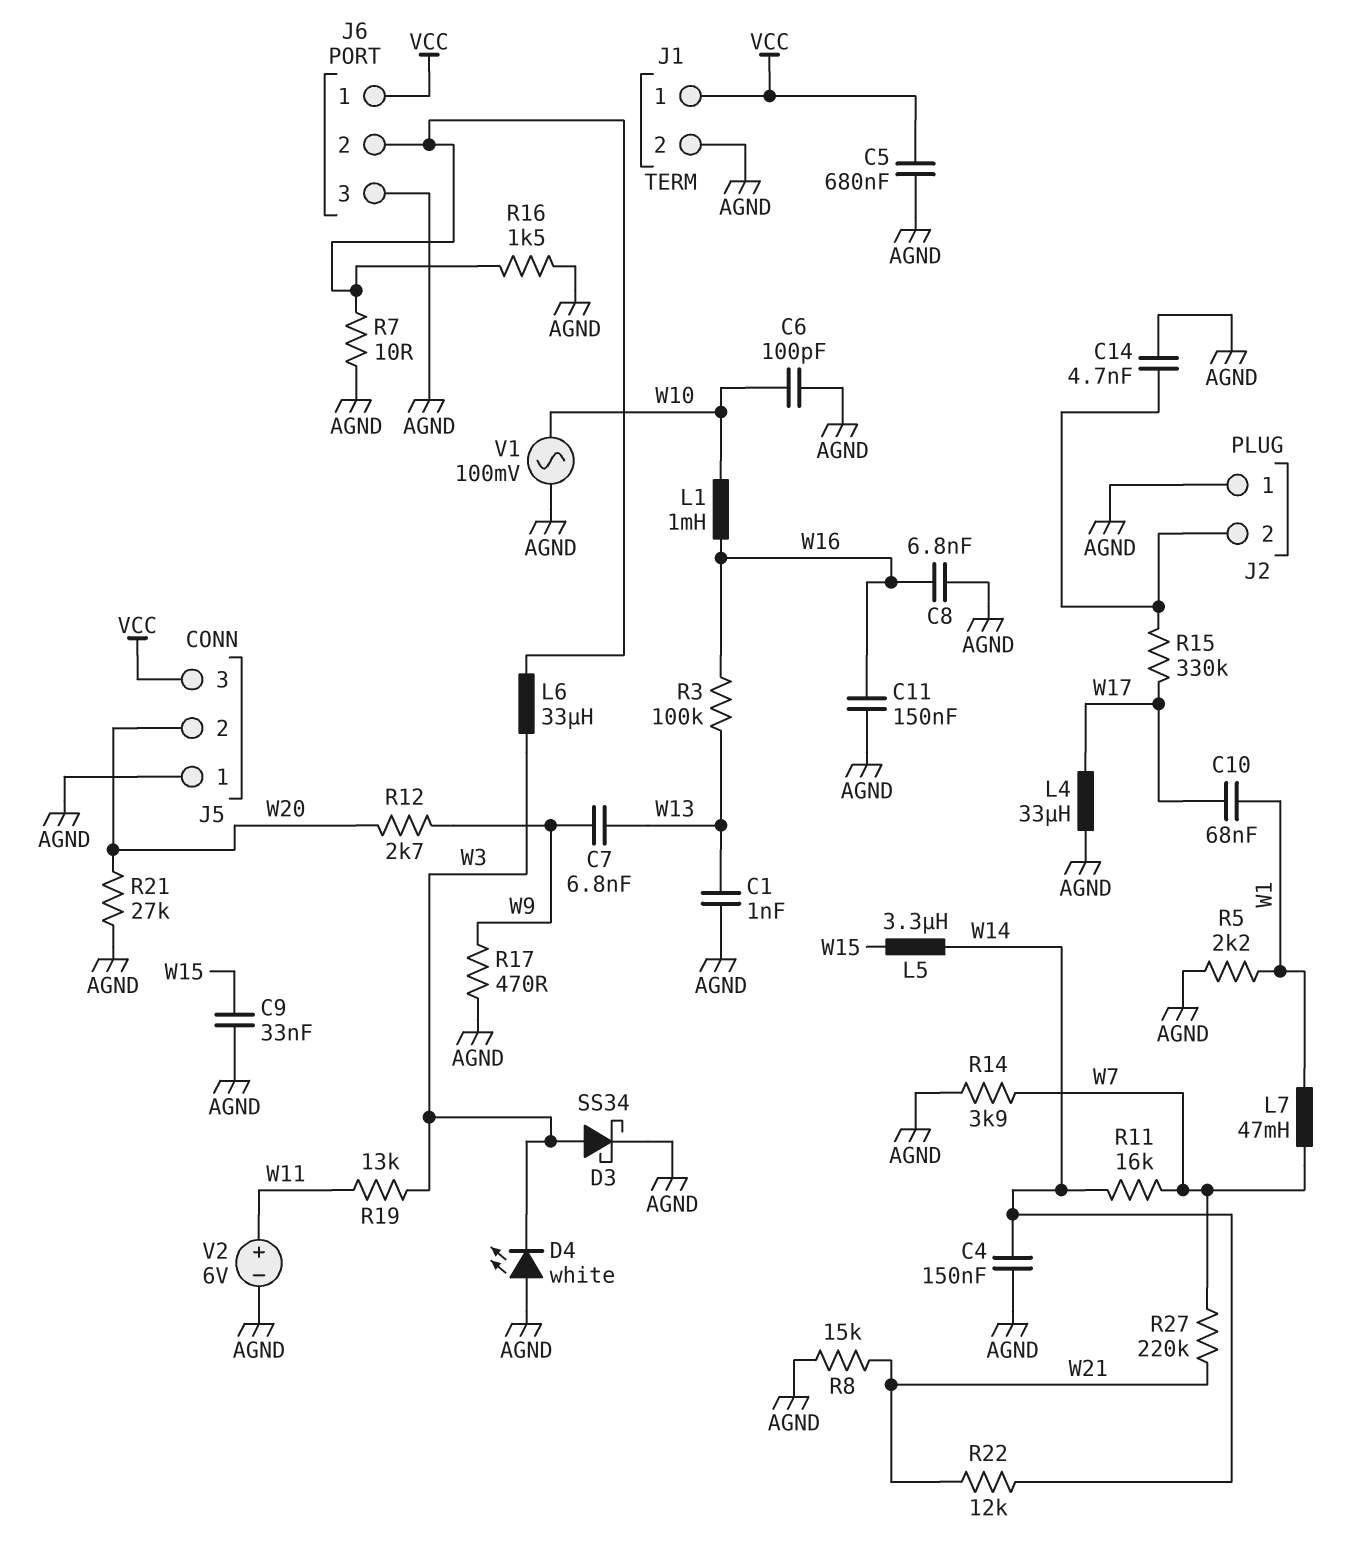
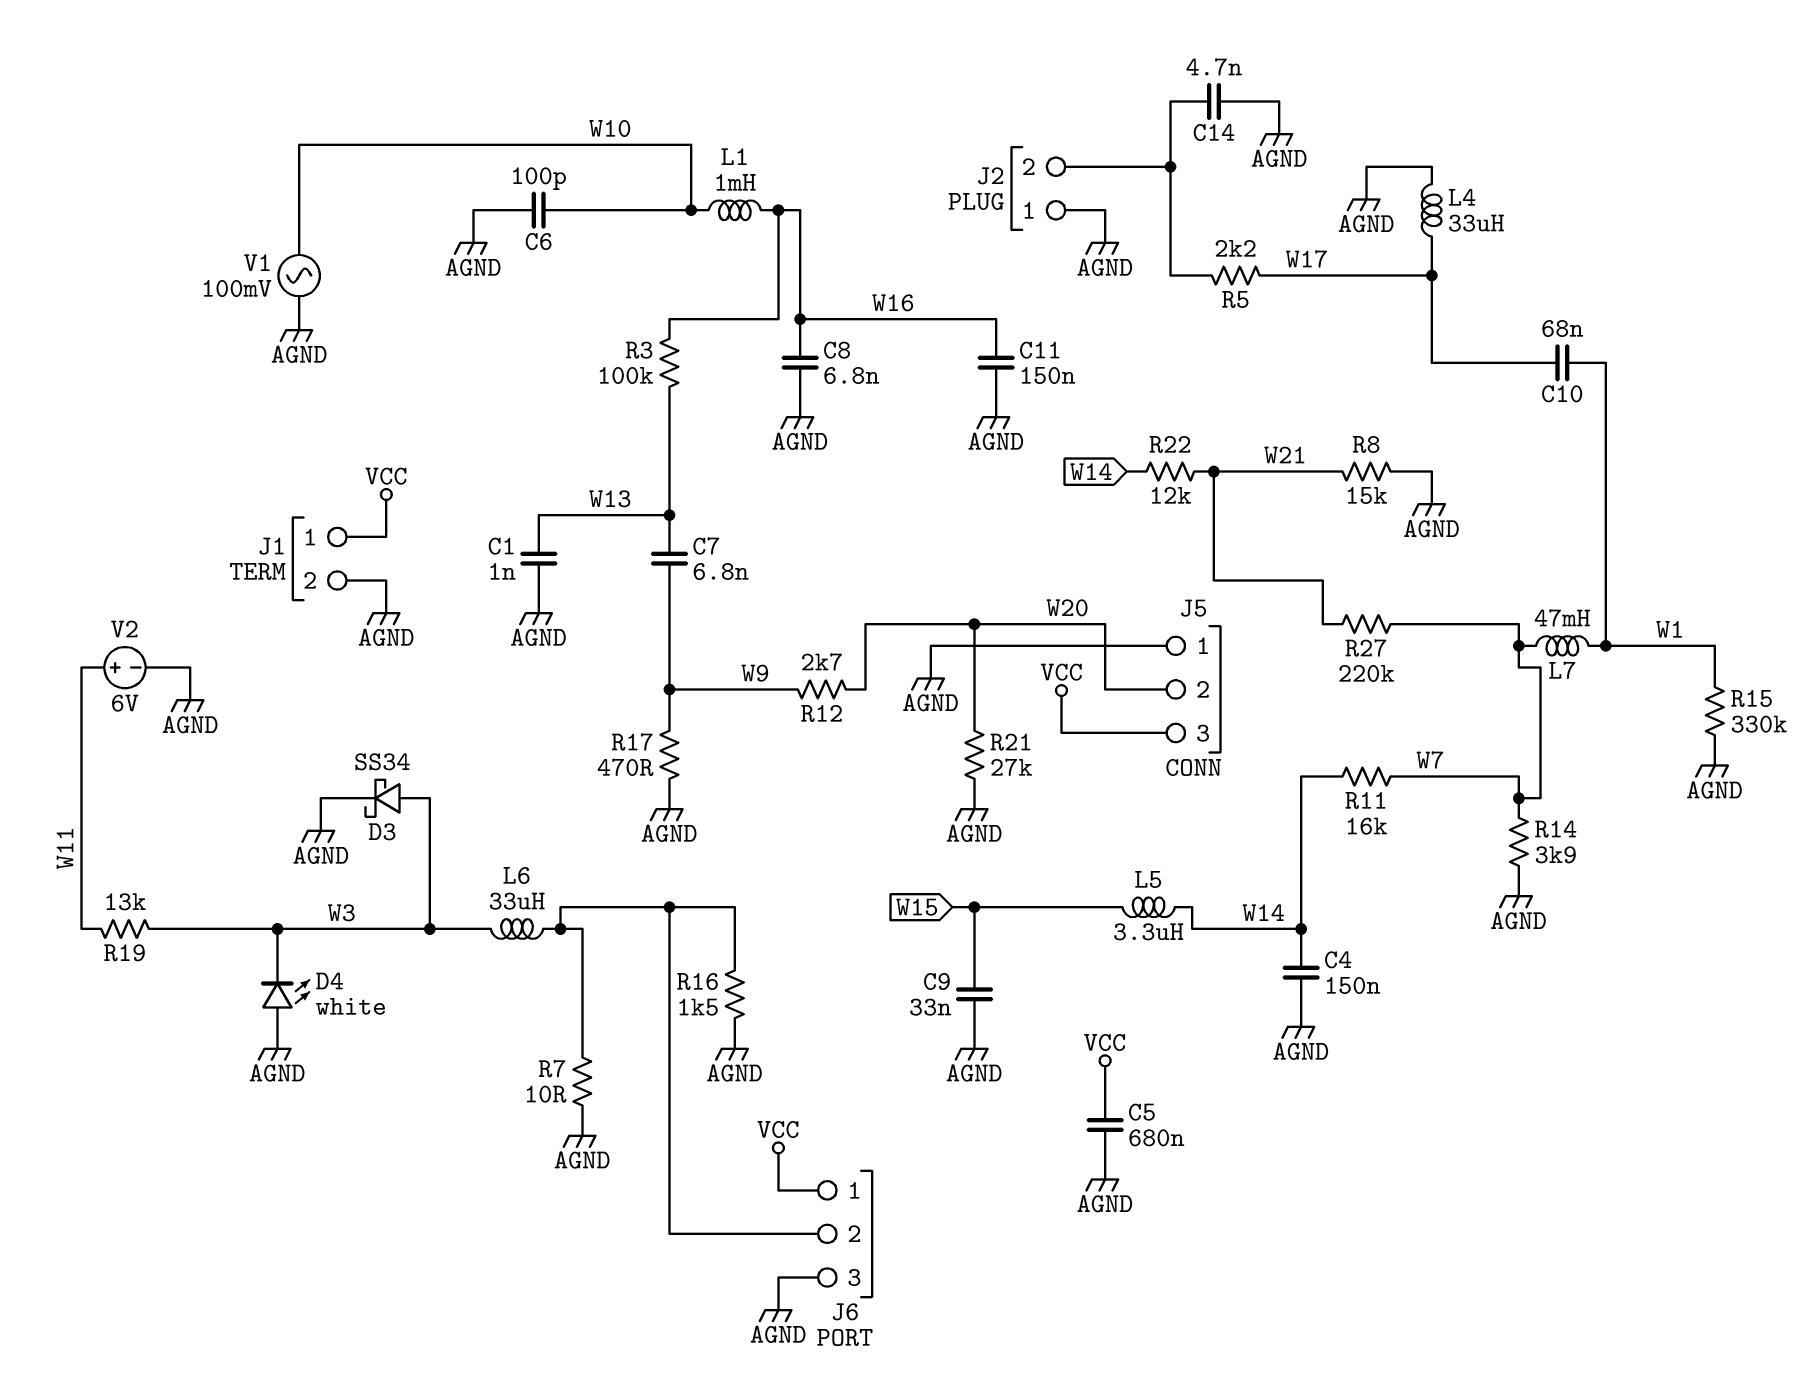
R5: 2.2k (AGND, W1) -> 2.2k (J2/2, W17)
R15: 330k (J2/2, W17) -> 330k (AGND, W1)

